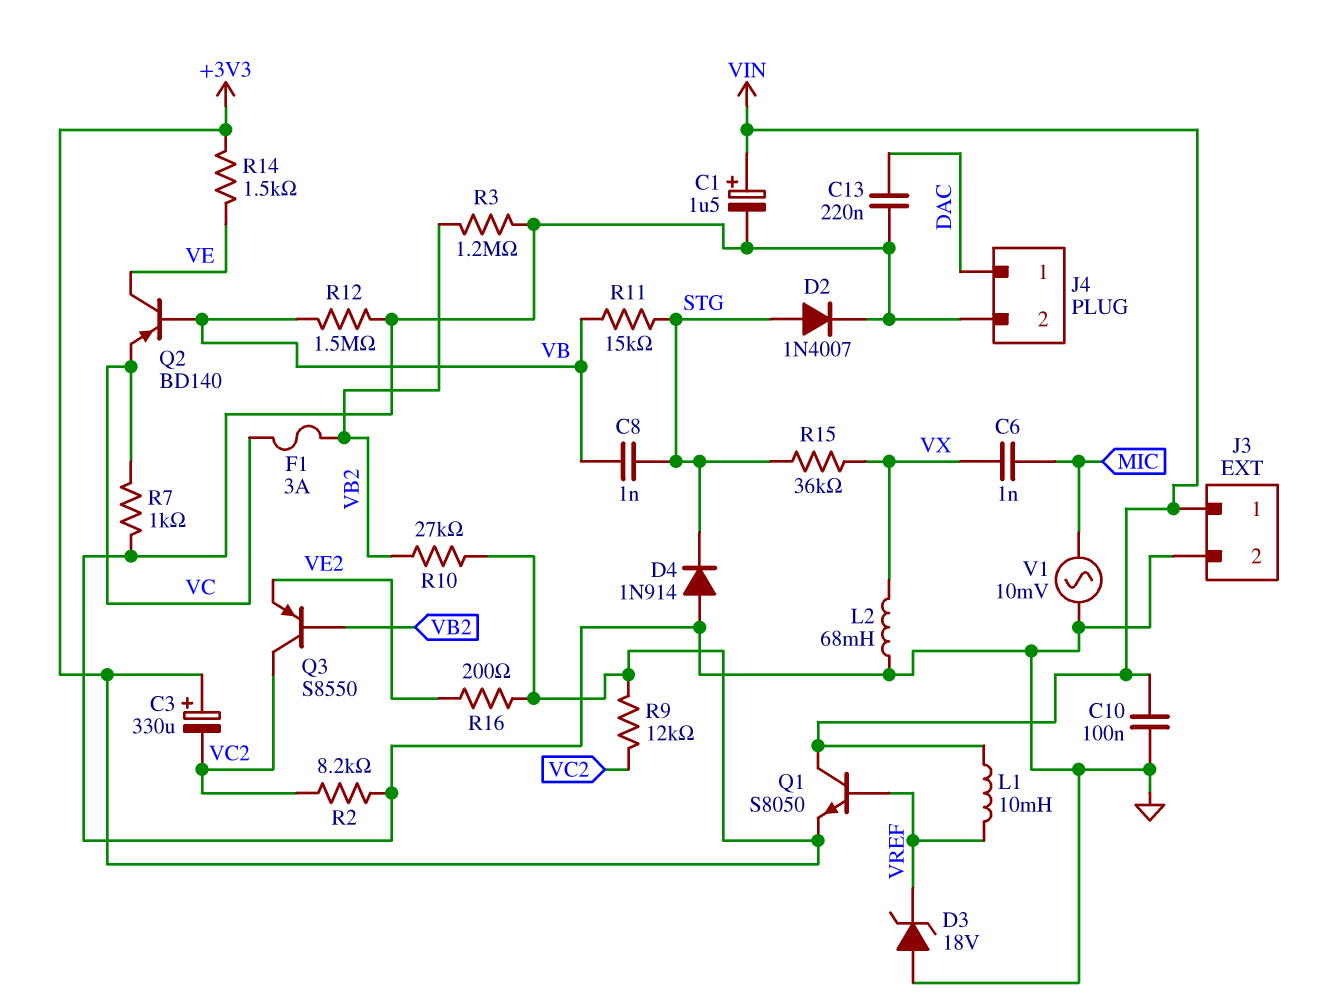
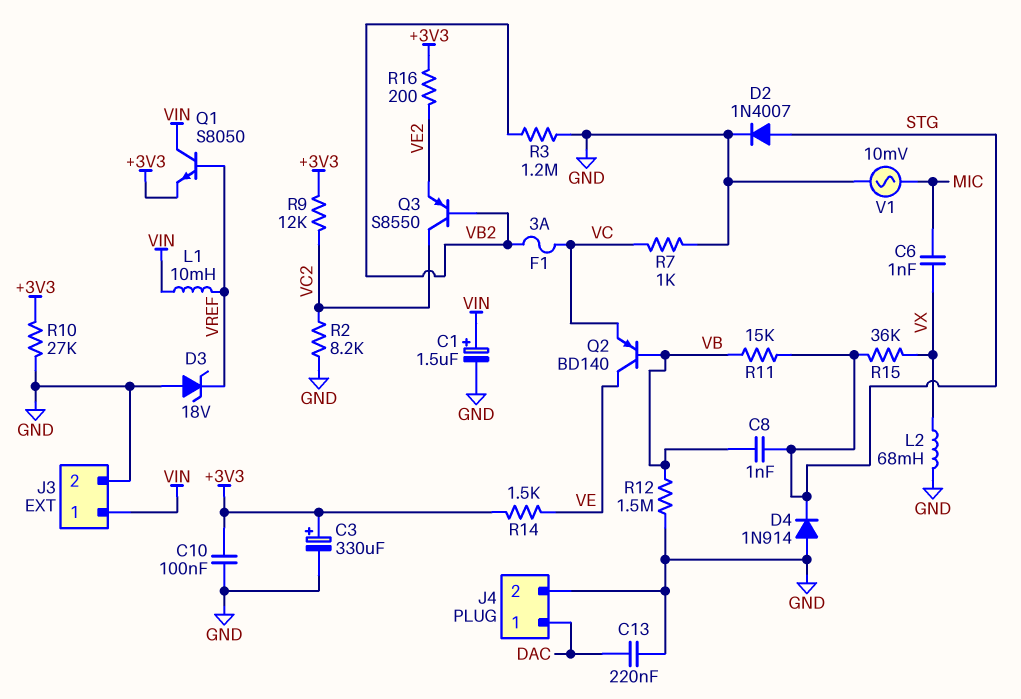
C3: 330uF (plus +3V3, minus VC2) -> 330uF (plus +3V3, minus GND)
C10: 100nF (GND, VIN) -> 100nF (+3V3, GND)
R10: 27k (+3V3, VB2) -> 27k (+3V3, GND)

